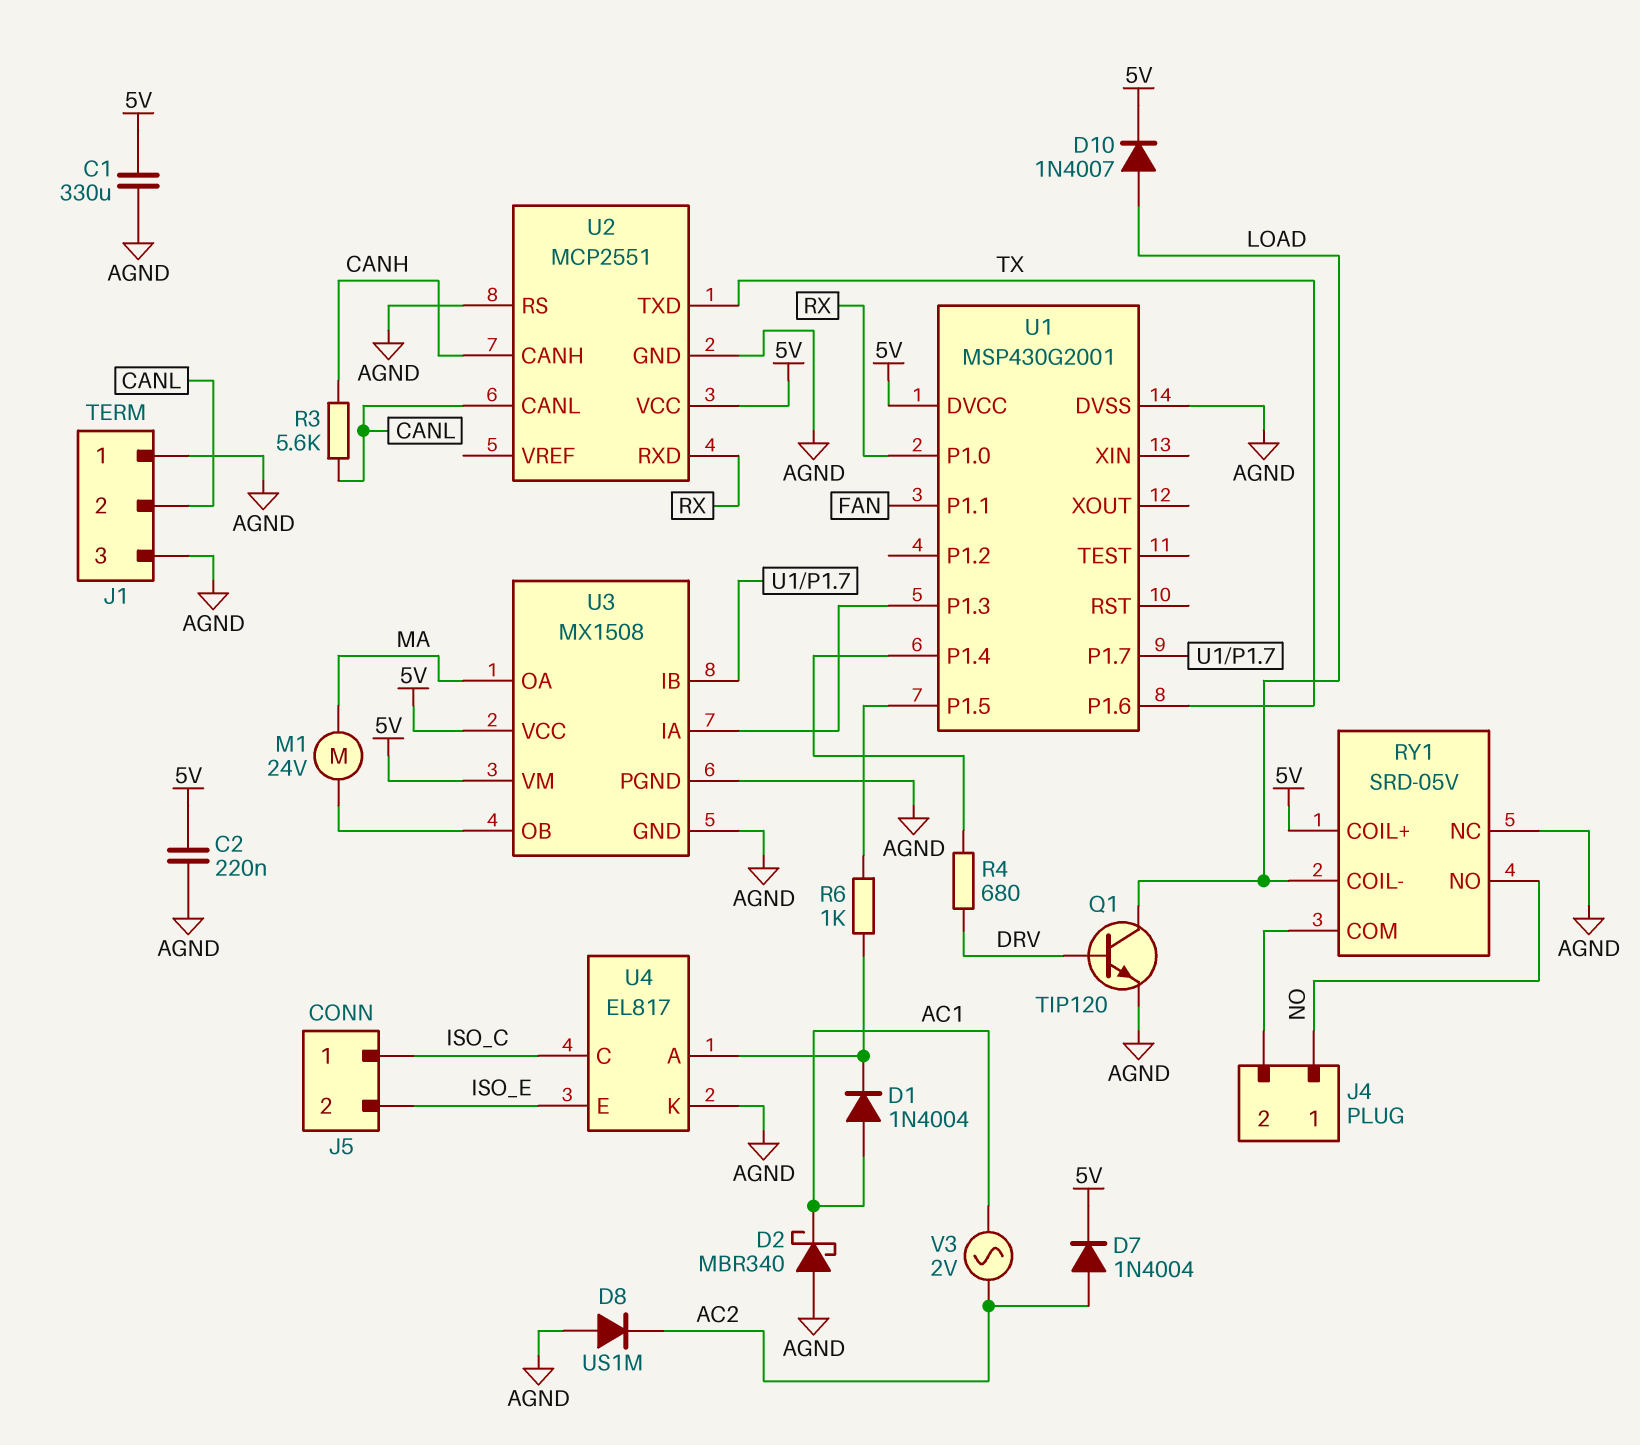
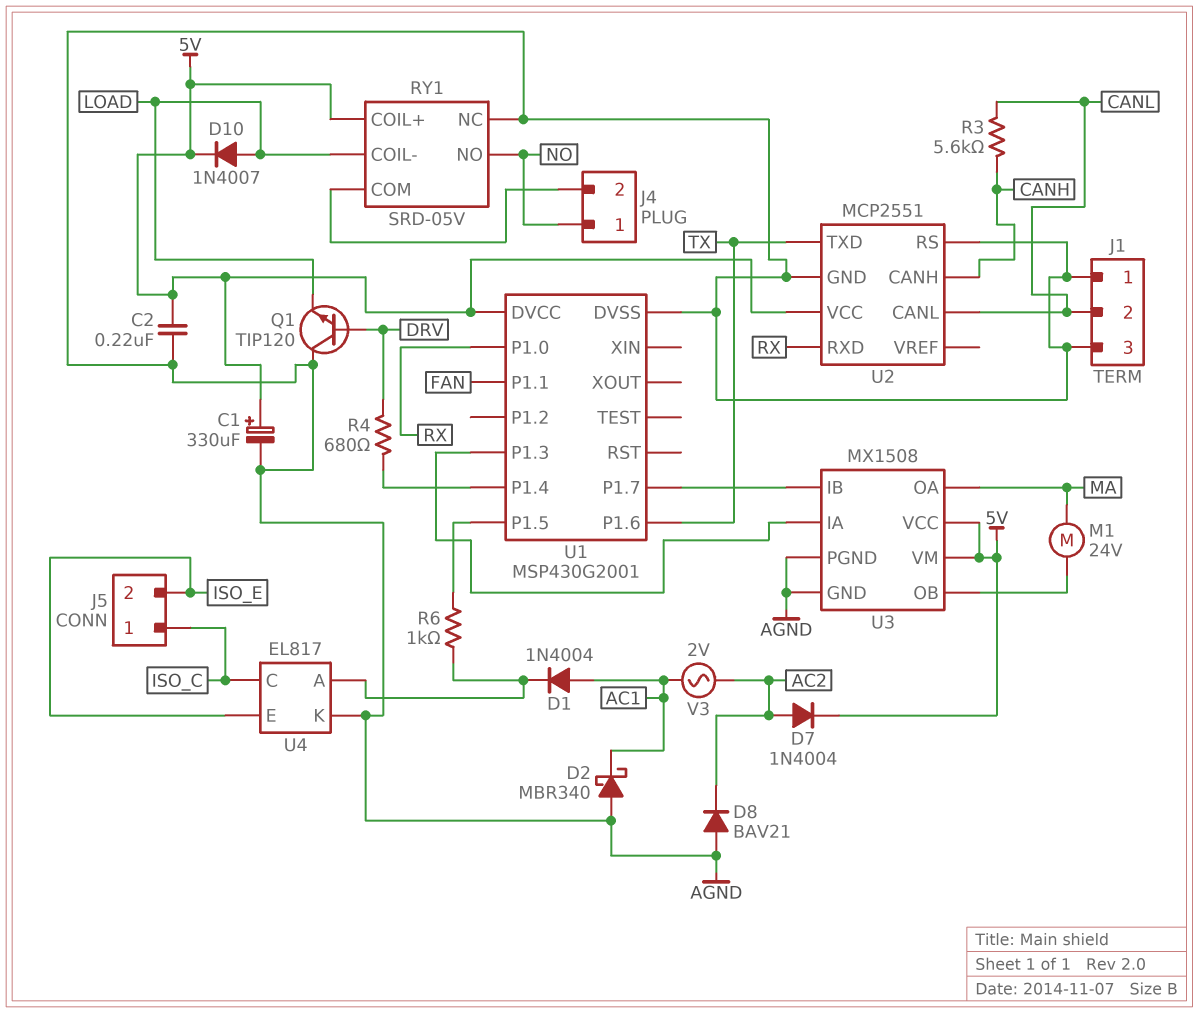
C1: 330uF (5V, AGND) -> 330uF (plus 5V, minus AGND)
D8: diode US1M (A AGND, K AC2) -> diode BAV21 (A AGND, K AC2)
Q1: NPN TIP120 (B DRV, C LOAD, E AGND) -> NPN TIP120 (B DRV, C AGND, E LOAD)

